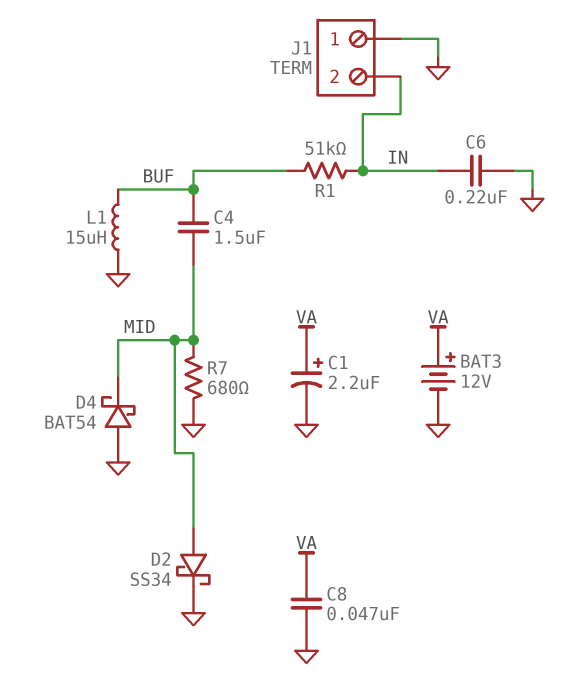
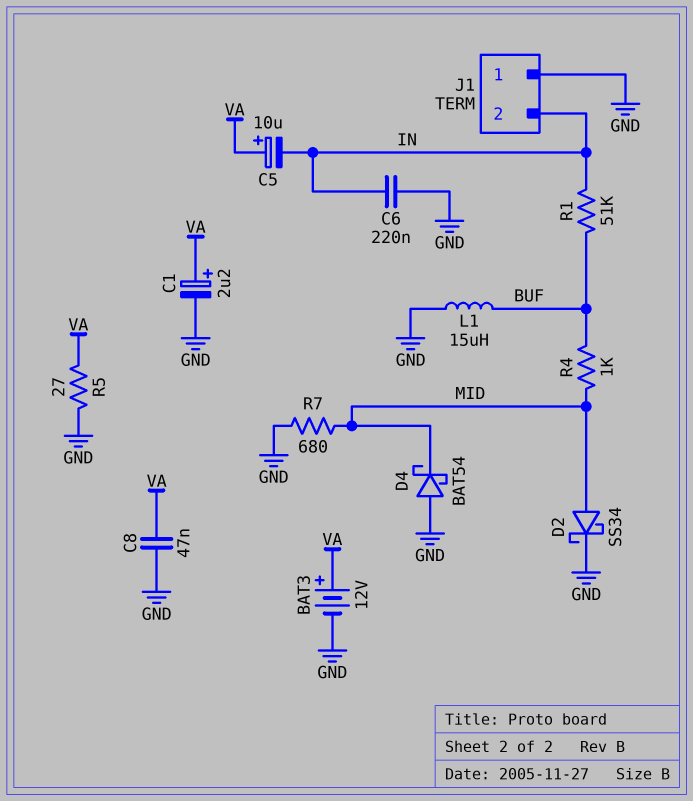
C4: 1.5uF (BUF, MID) -> none
C5: none -> 10uF (plus VA, minus IN)
R4: none -> 1k (BUF, MID)
R5: none -> 27 (GND, VA)

